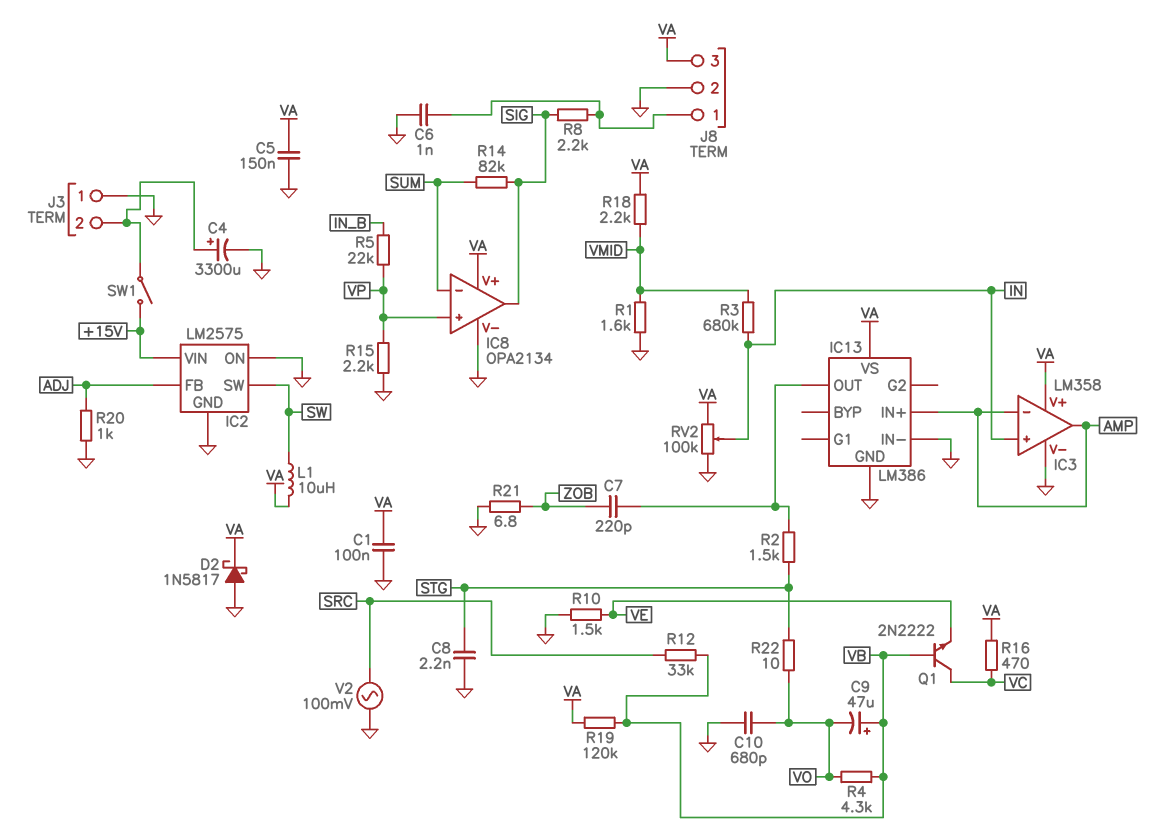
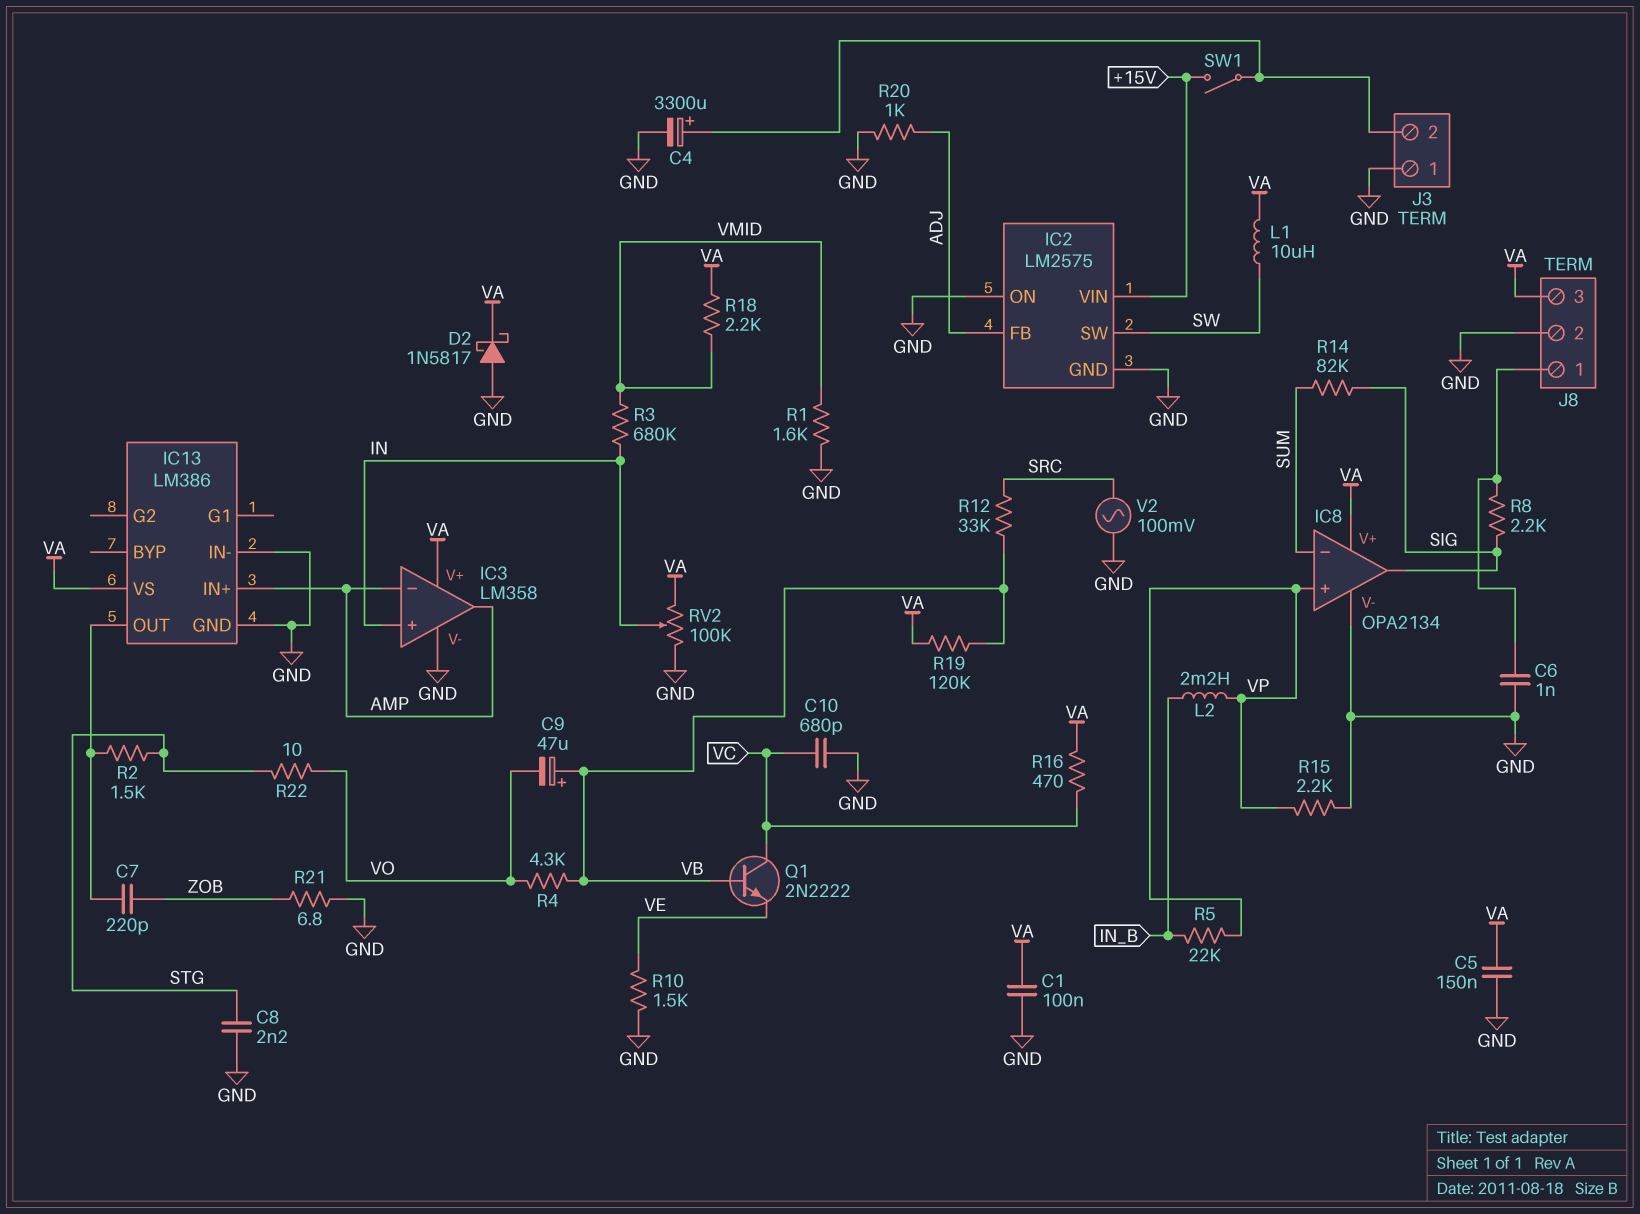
C10: 680pF (GND, VO) -> 680pF (GND, VC)
L2: none -> 2.2mH (IN_B, VP)

